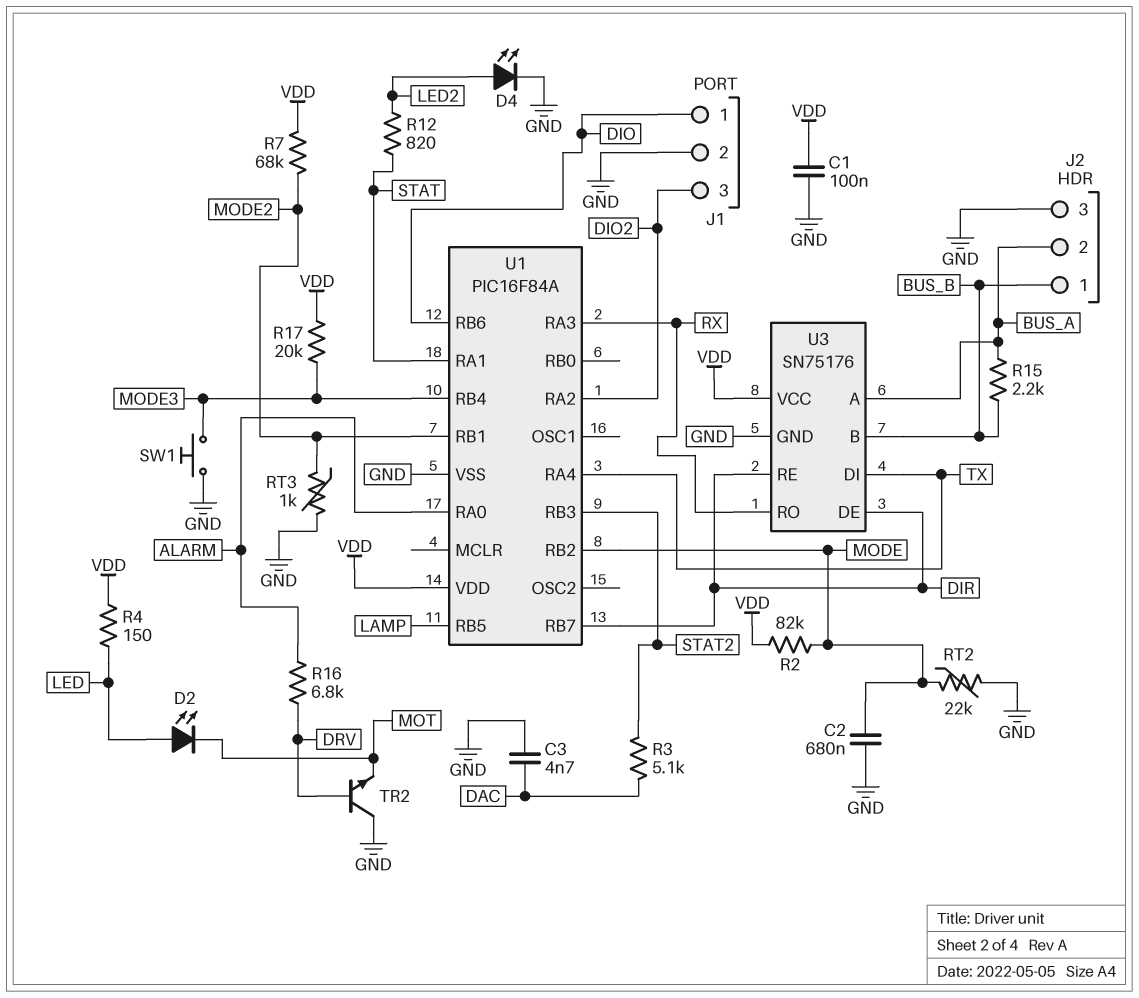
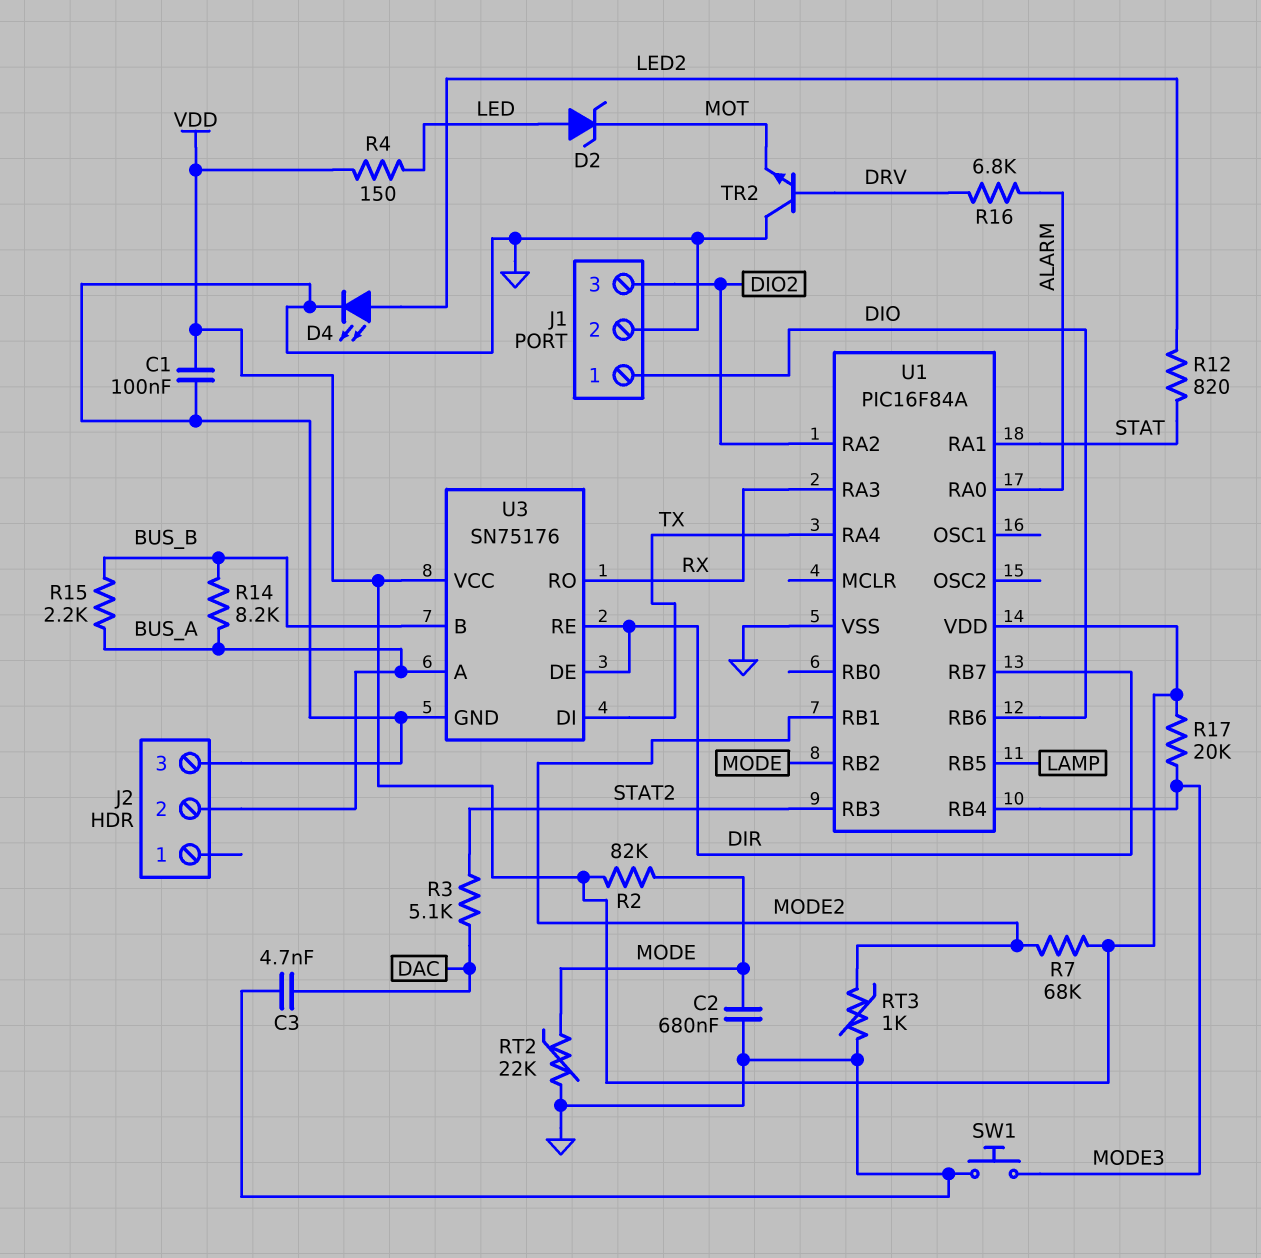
D2: LED (A LED, K MOT) -> zener (A LED, K MOT)
J2 pin 1: BUS_B -> none
R14: none -> 8.2k (BUS_A, BUS_B)

